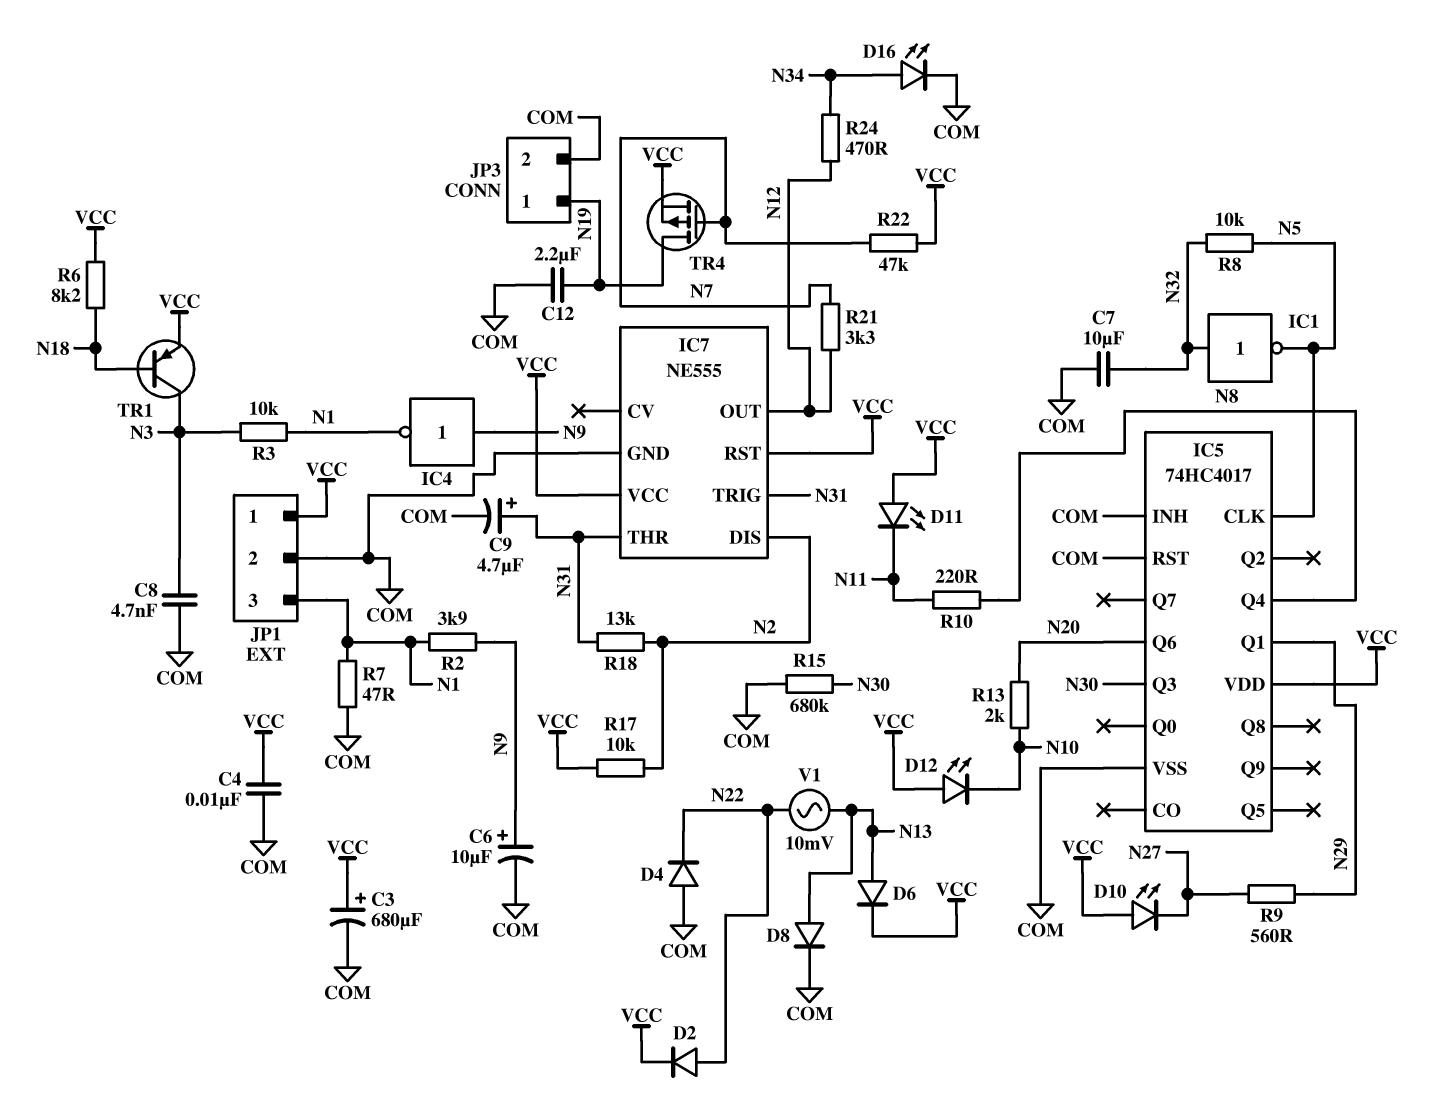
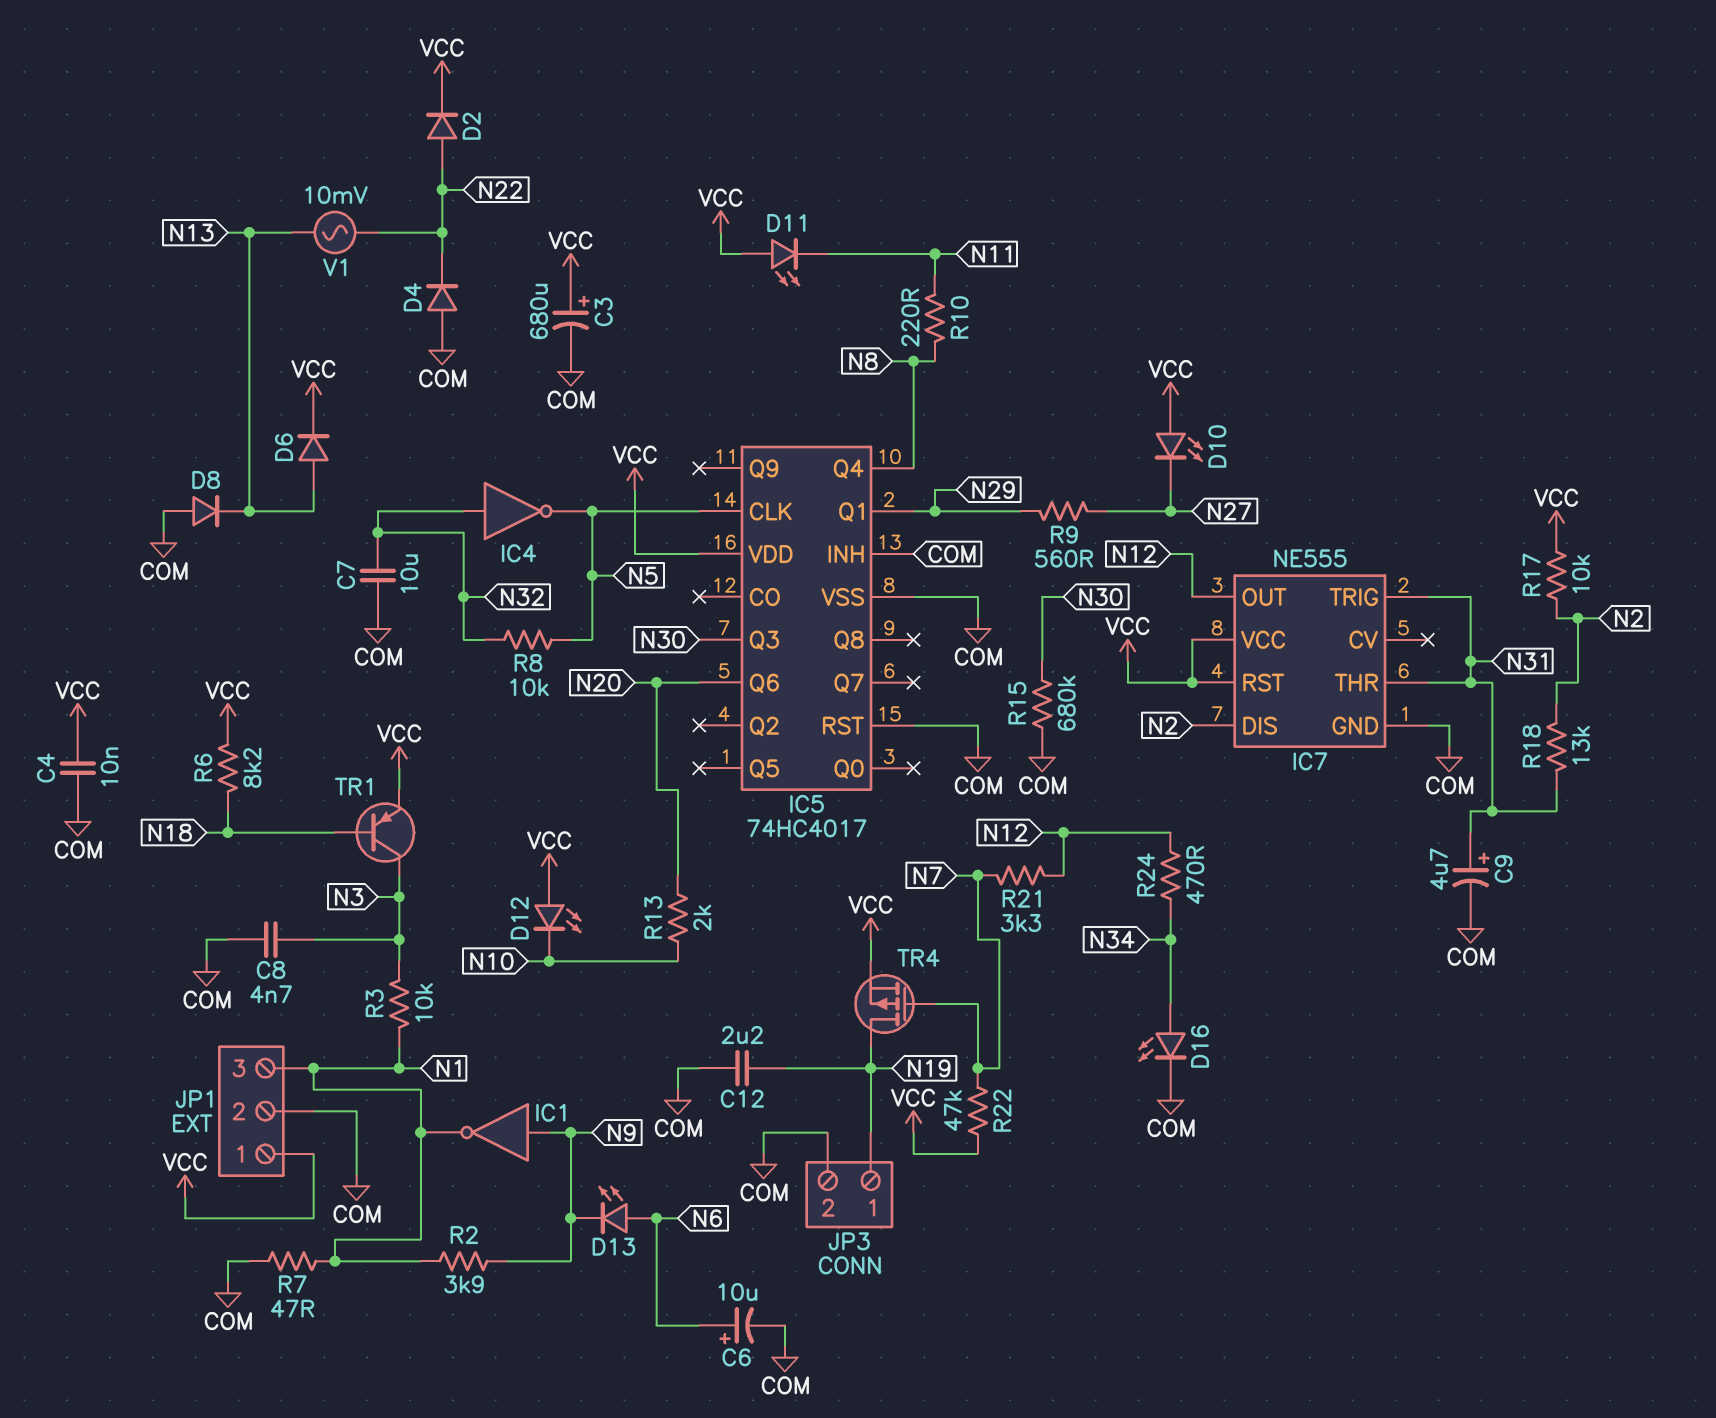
C6: 10uF (plus N9, minus COM) -> 10uF (plus N6, minus COM)
D8: diode (A N13, K COM) -> diode (A COM, K N13)
D13: none -> LED (A N6, K N9)
IC1: NOT (in N32, out N5) -> NOT (in N9, out N1)
IC4: NOT (in N9, out N1) -> NOT (in N32, out N5)

